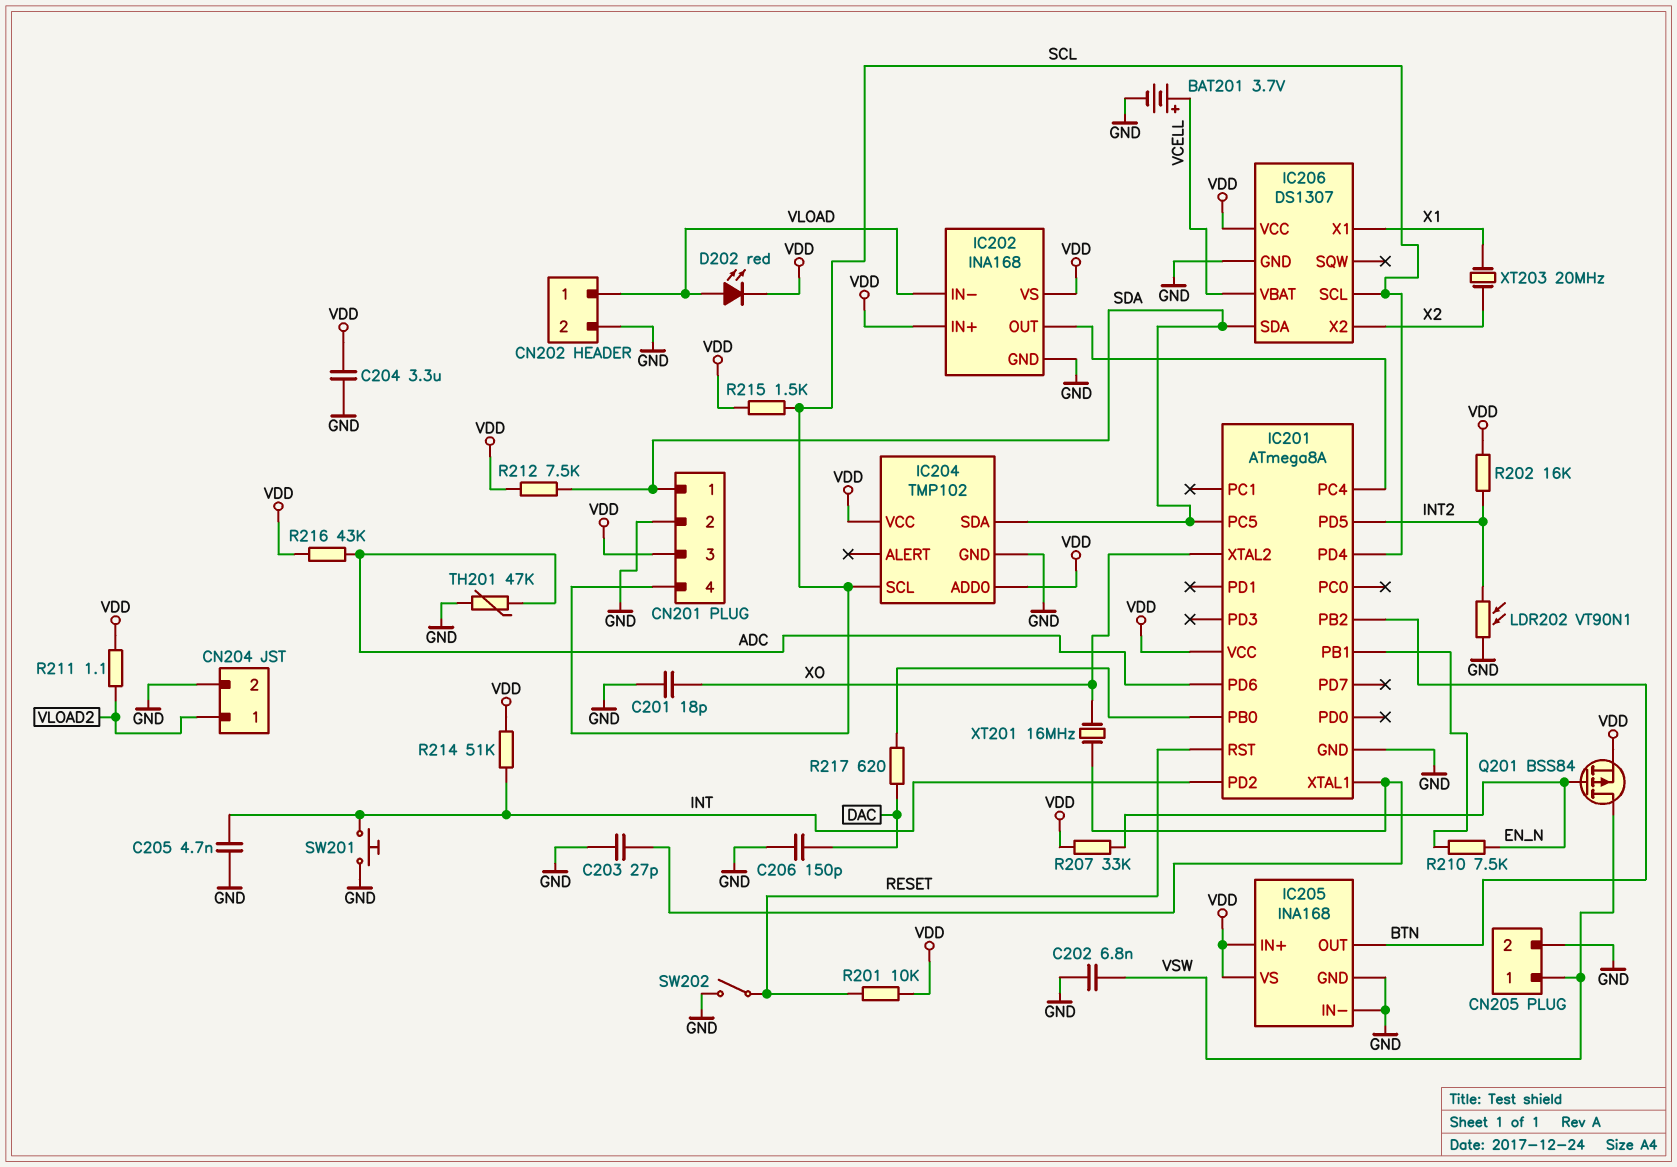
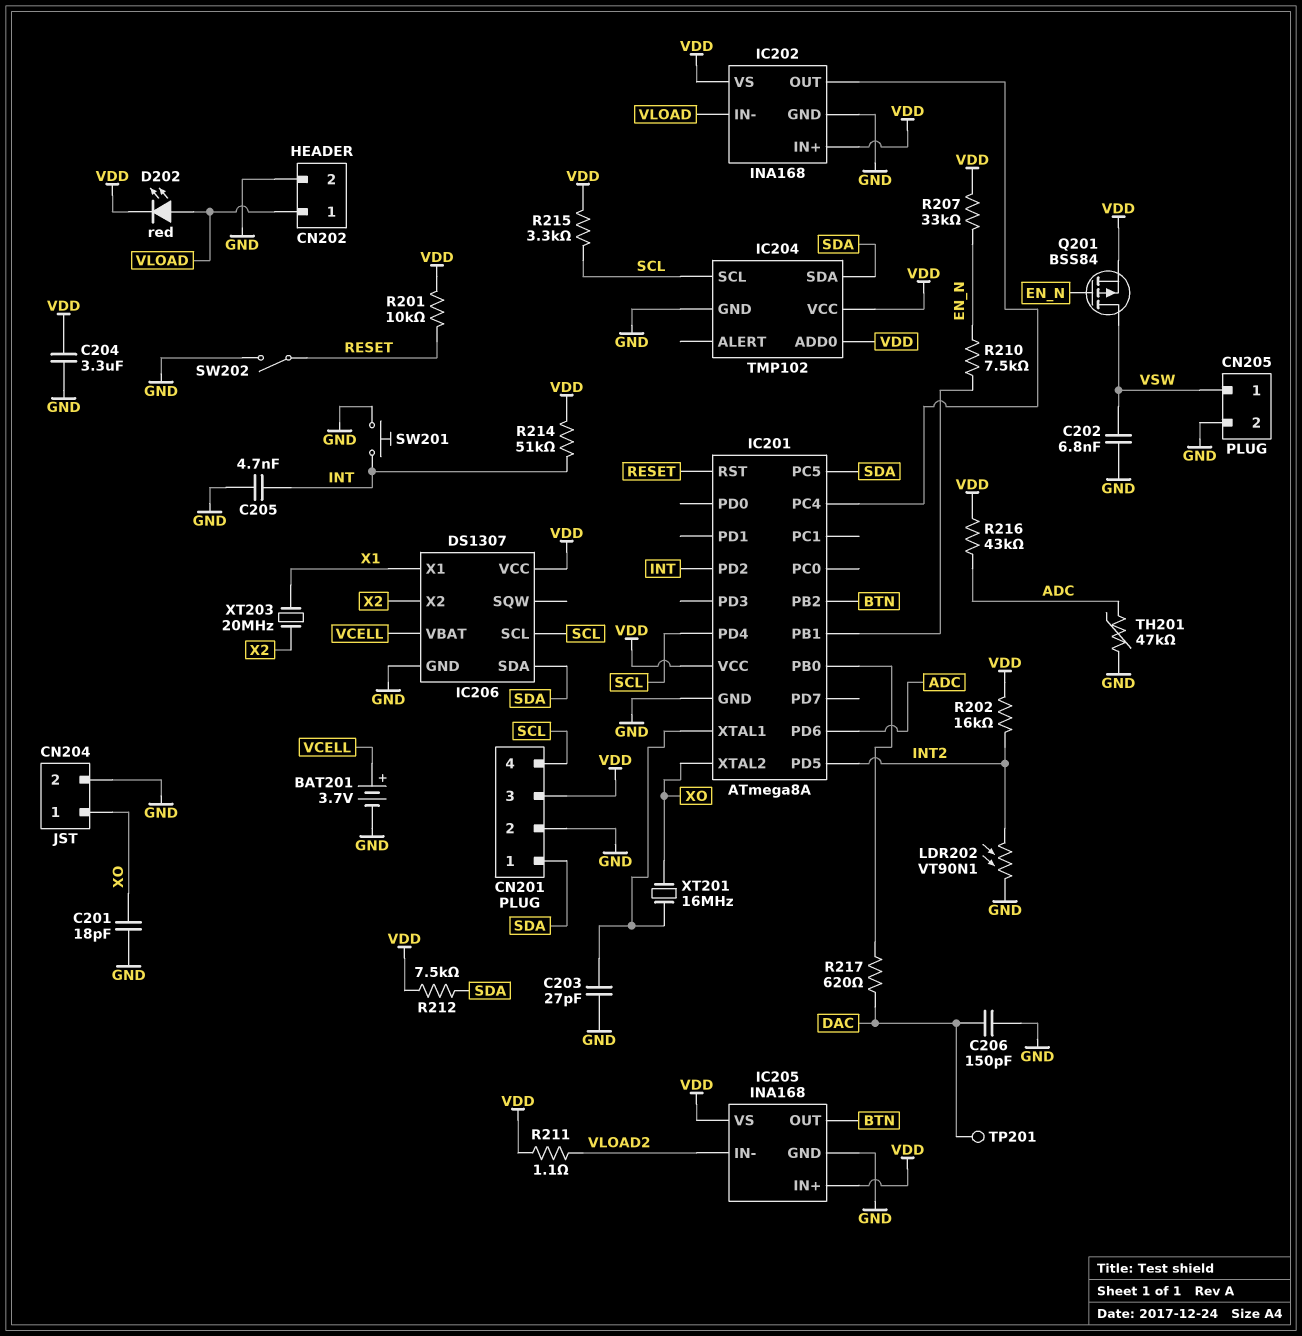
CN204 pin 1: VLOAD2 -> XO
IC205 pin IN-: GND -> VLOAD2
R215: 1.5k (SCL, VDD) -> 3.3k (SCL, VDD)
TP201: none -> test point (DAC)

